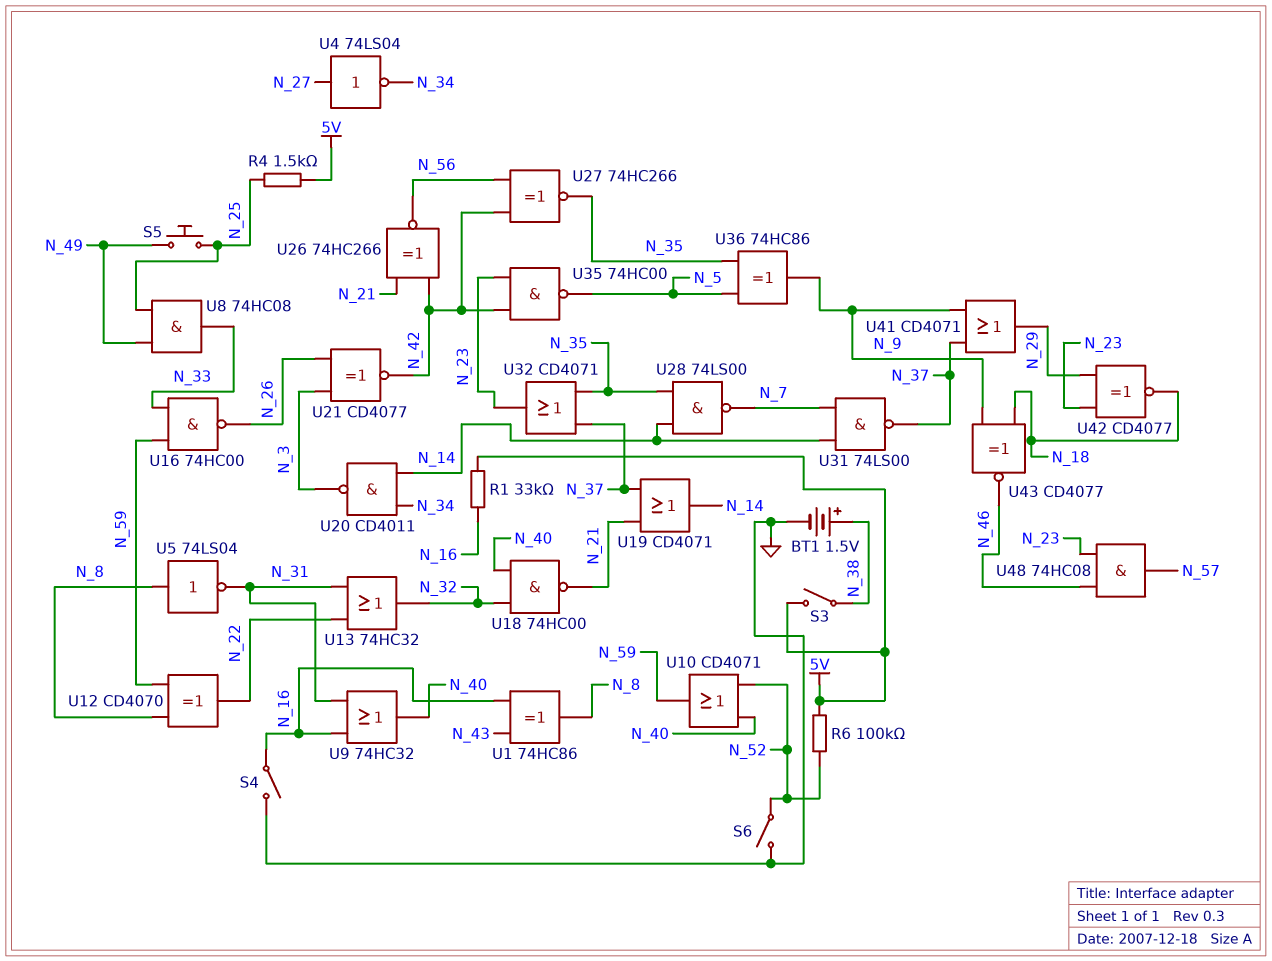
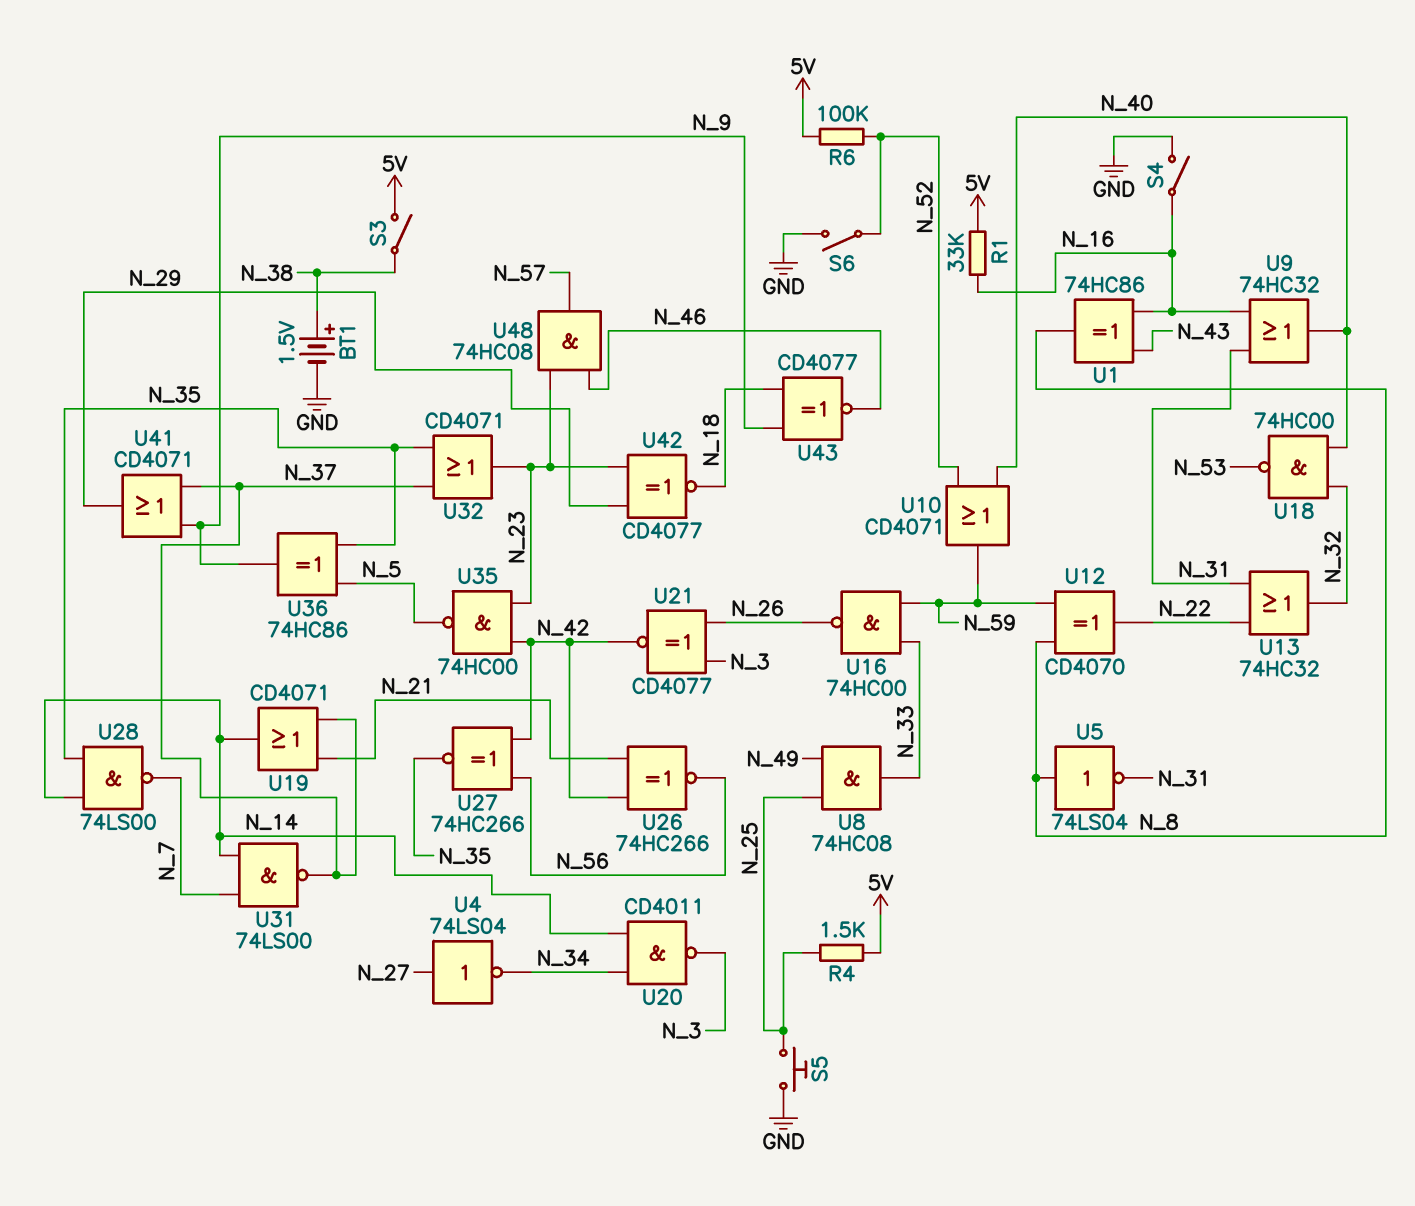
S5: button (N_25, N_49) -> button (GND, N_25)
U18: NAND 74HC00 (in N_32, in N_40, out N_21) -> NAND 74HC00 (in N_32, in N_40, out N_53)

